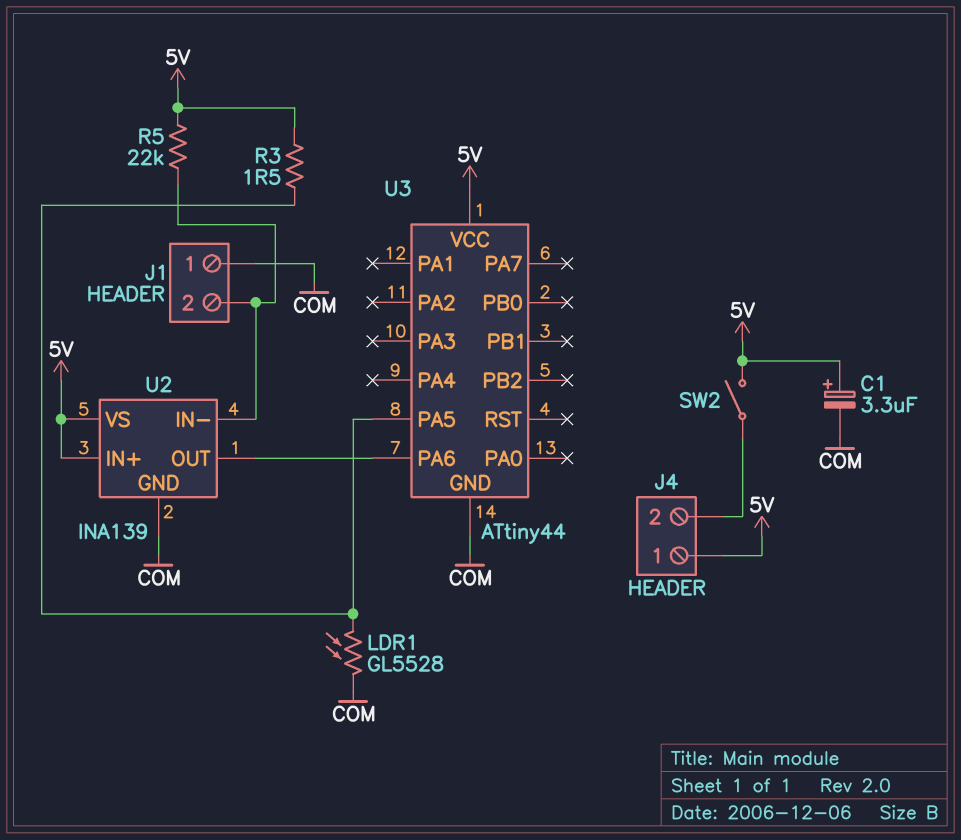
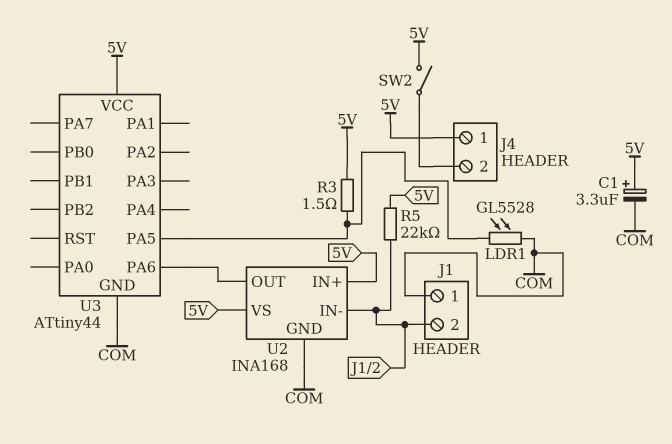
U2: INA139 -> INA168

